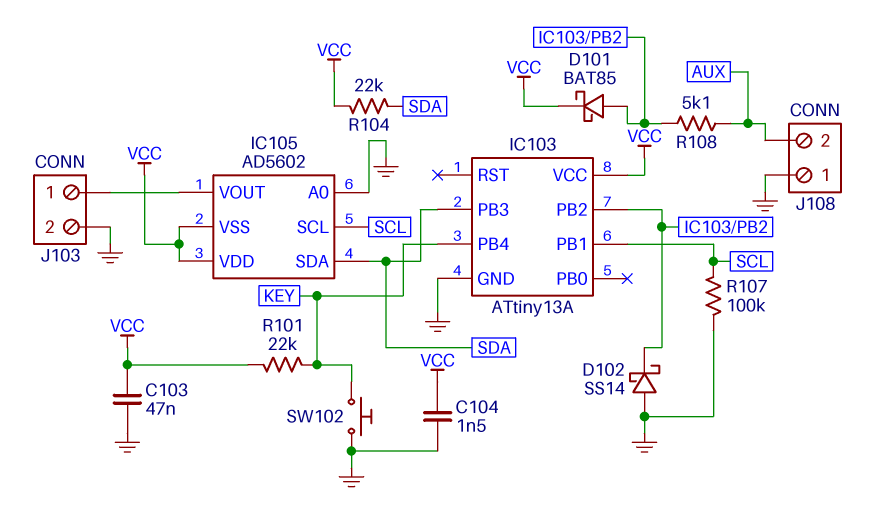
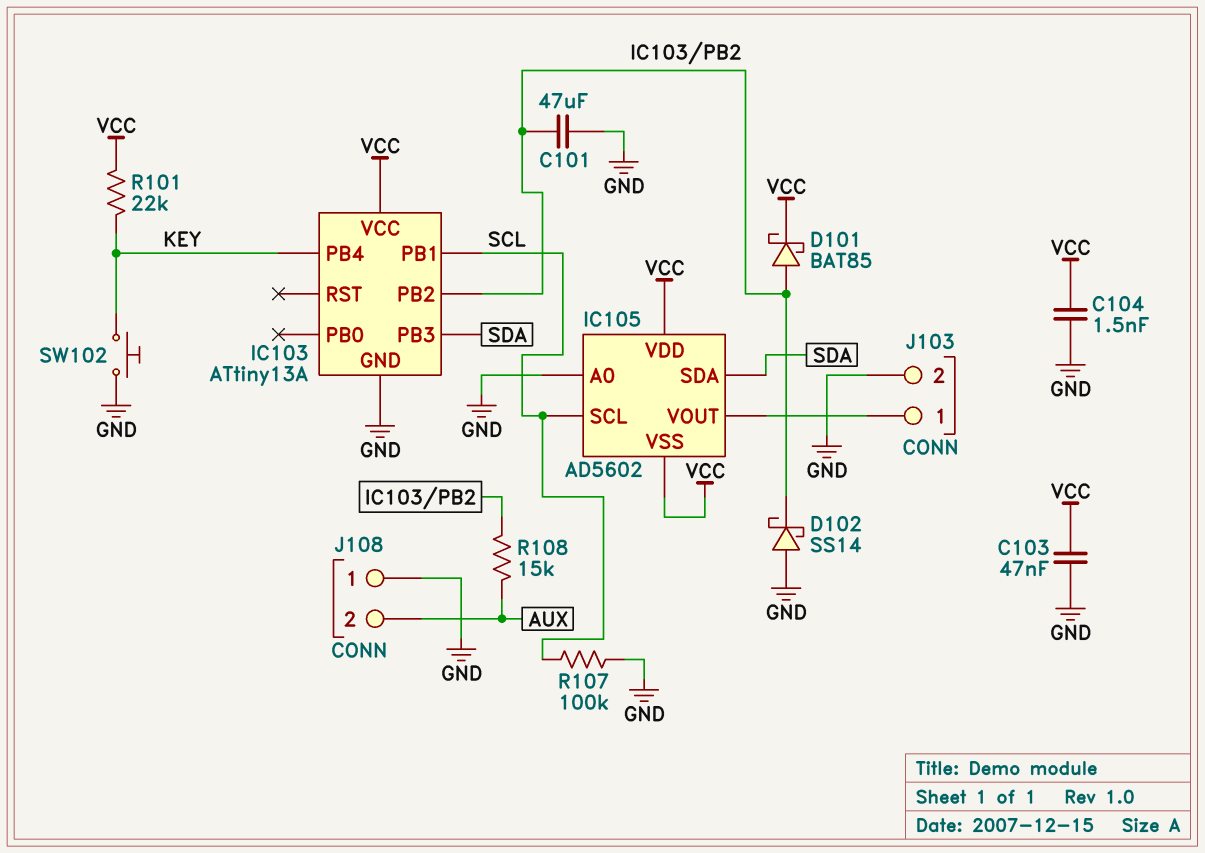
C101: none -> 47uF (GND, IC103/PB2)
R104: 22k (SDA, VCC) -> none
R108: 5.1k (AUX, IC103/PB2) -> 15k (AUX, IC103/PB2)

